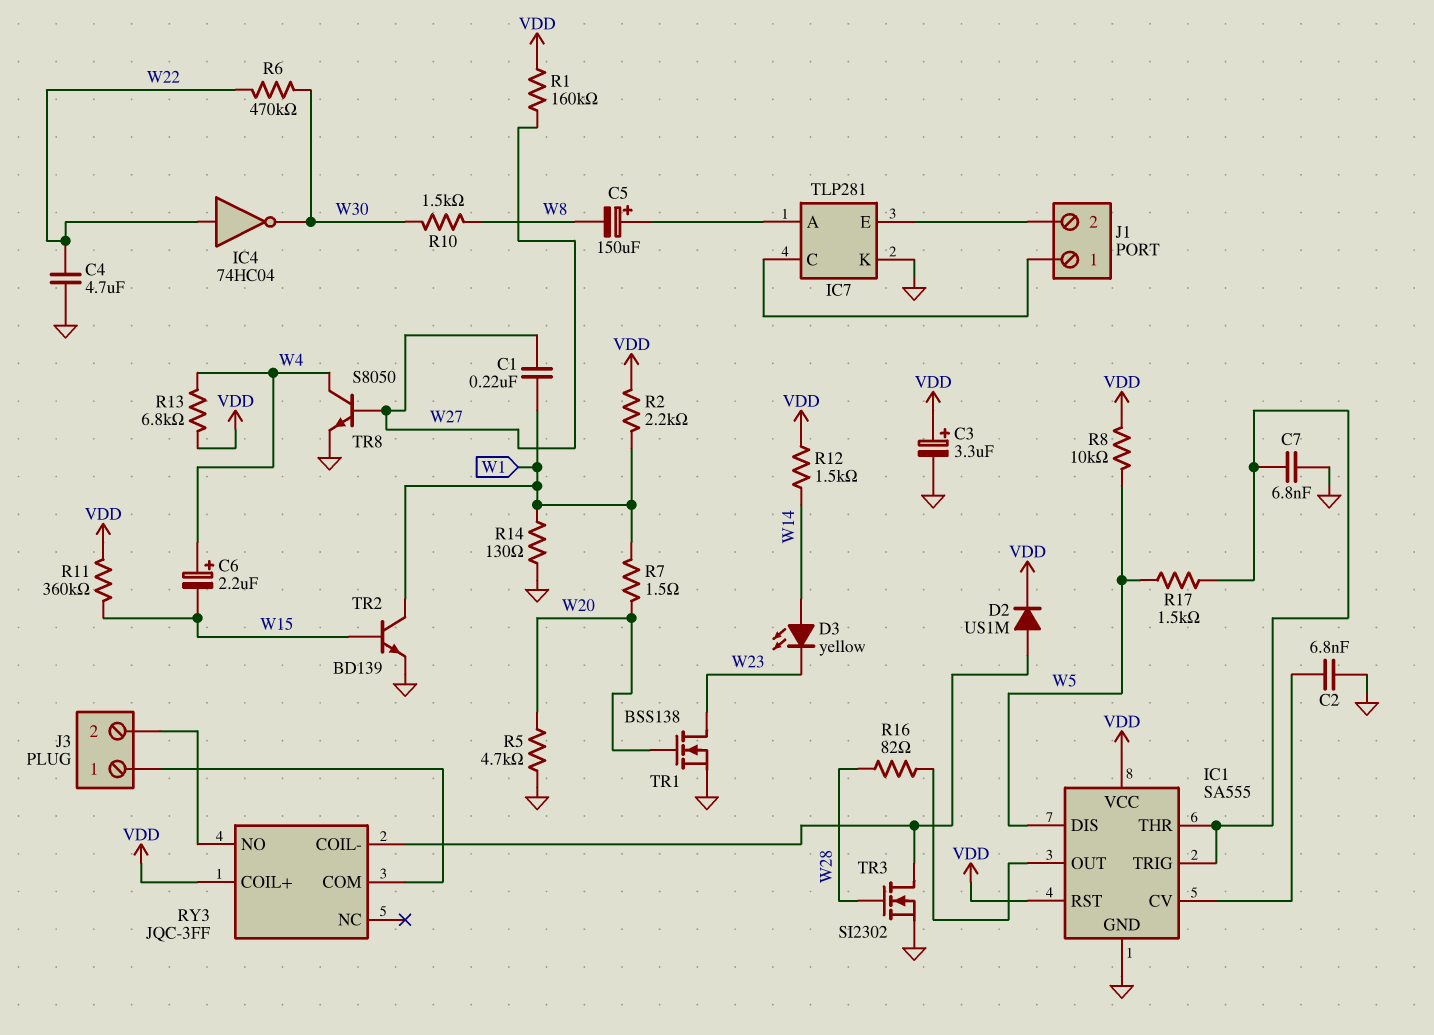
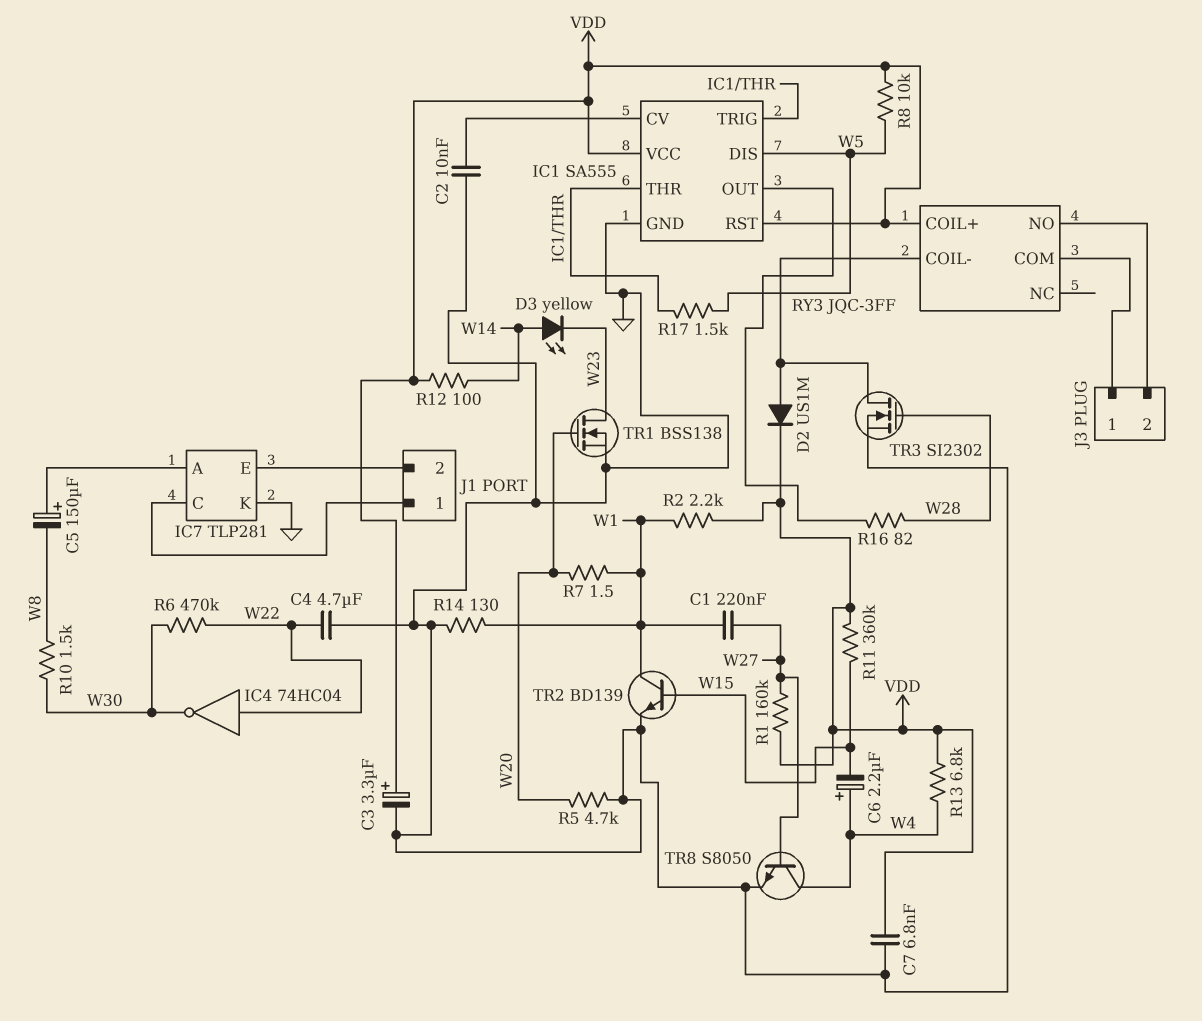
C2: 6.8nF (GND, IC1/CV) -> 10nF (GND, IC1/CV)
C7: 6.8nF (GND, IC1/THR) -> 6.8nF (GND, VDD)
R12: 1.5k (VDD, W14) -> 100 (VDD, W14)

